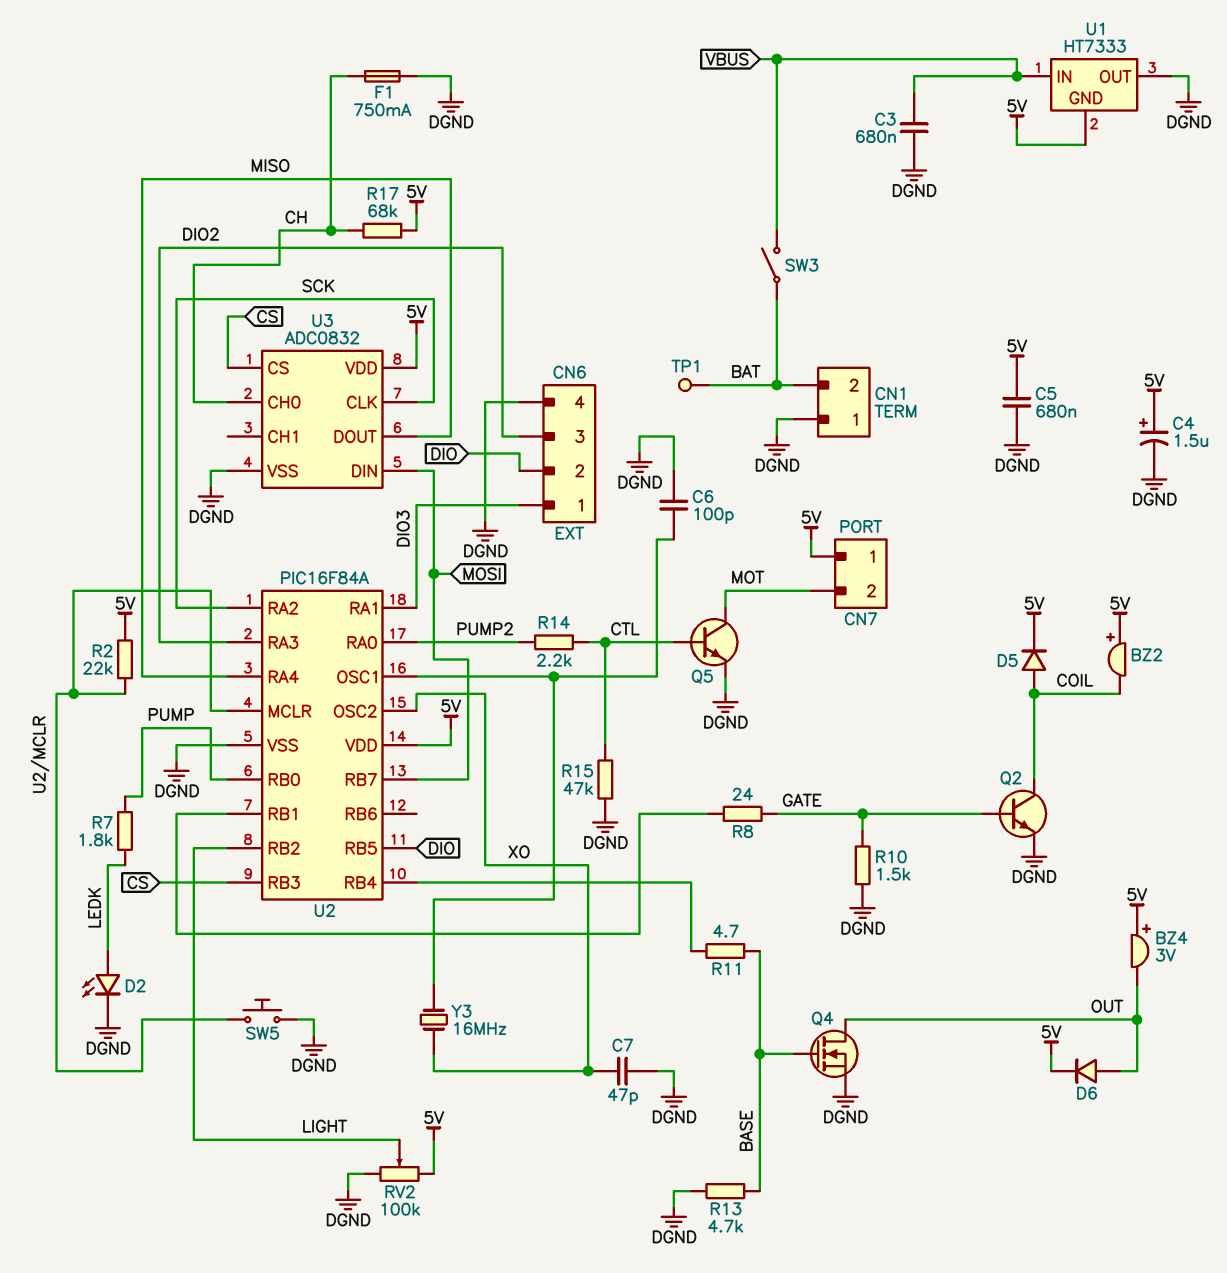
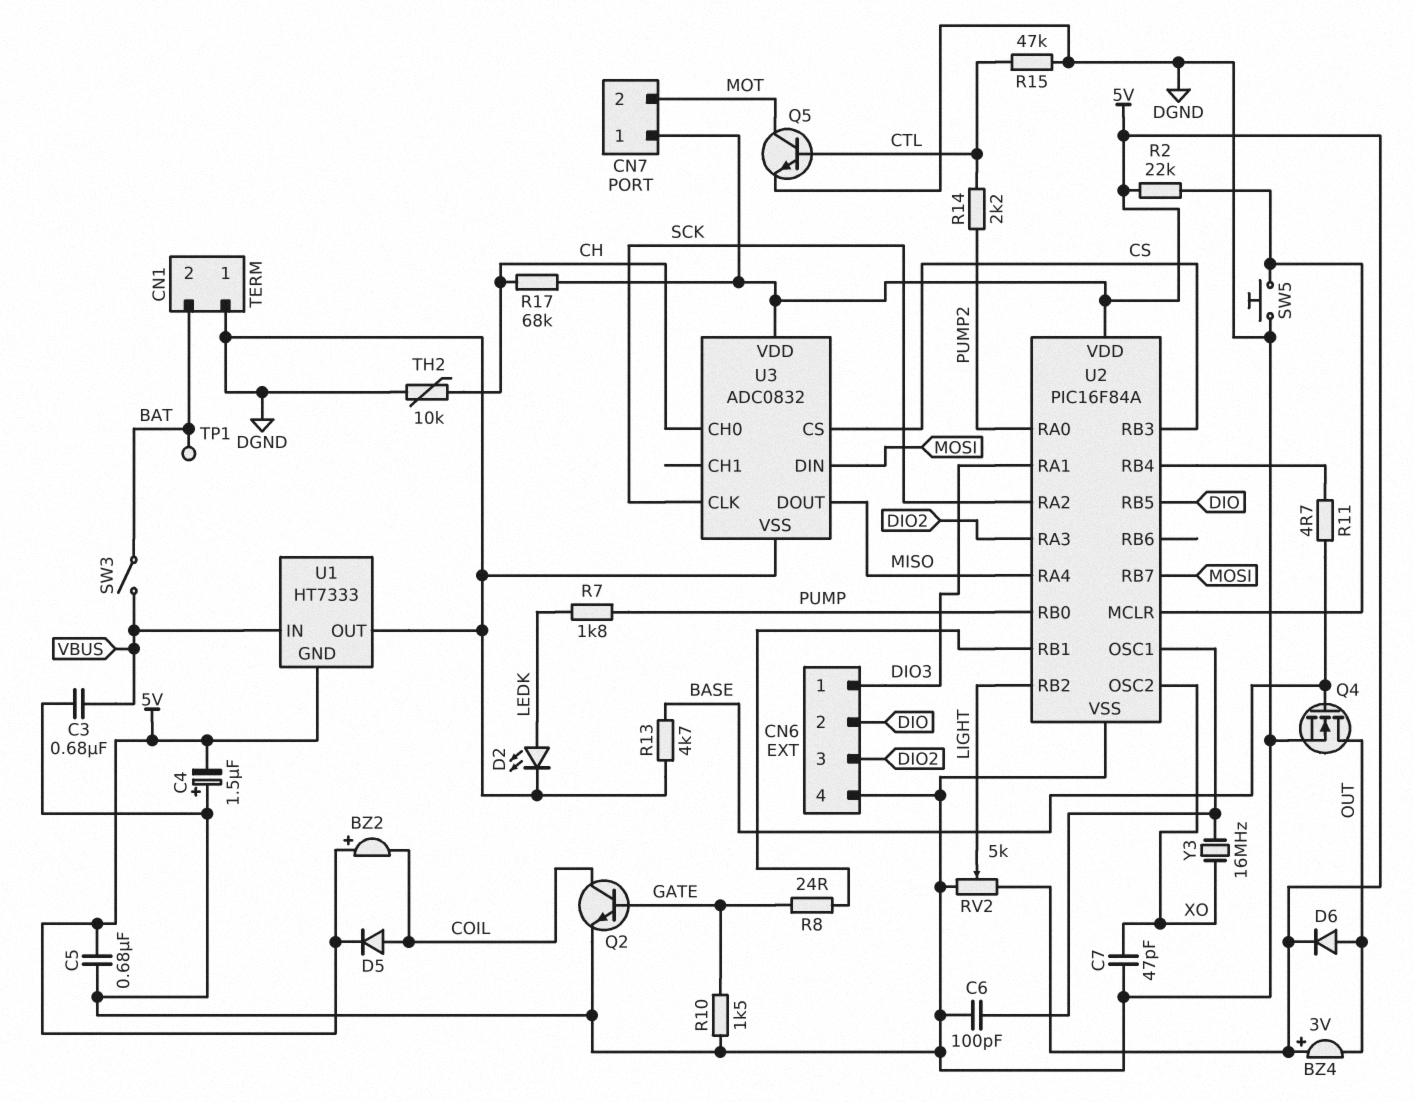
C4: 1.5uF (plus 5V, minus DGND) -> 1.5uF (plus DGND, minus 5V)
F1: 750mA (CH, DGND) -> none
RV2: 100k (5V, DGND, wiper LIGHT) -> 5k (5V, DGND, wiper LIGHT)
TH2: none -> 10k (CH, DGND)

